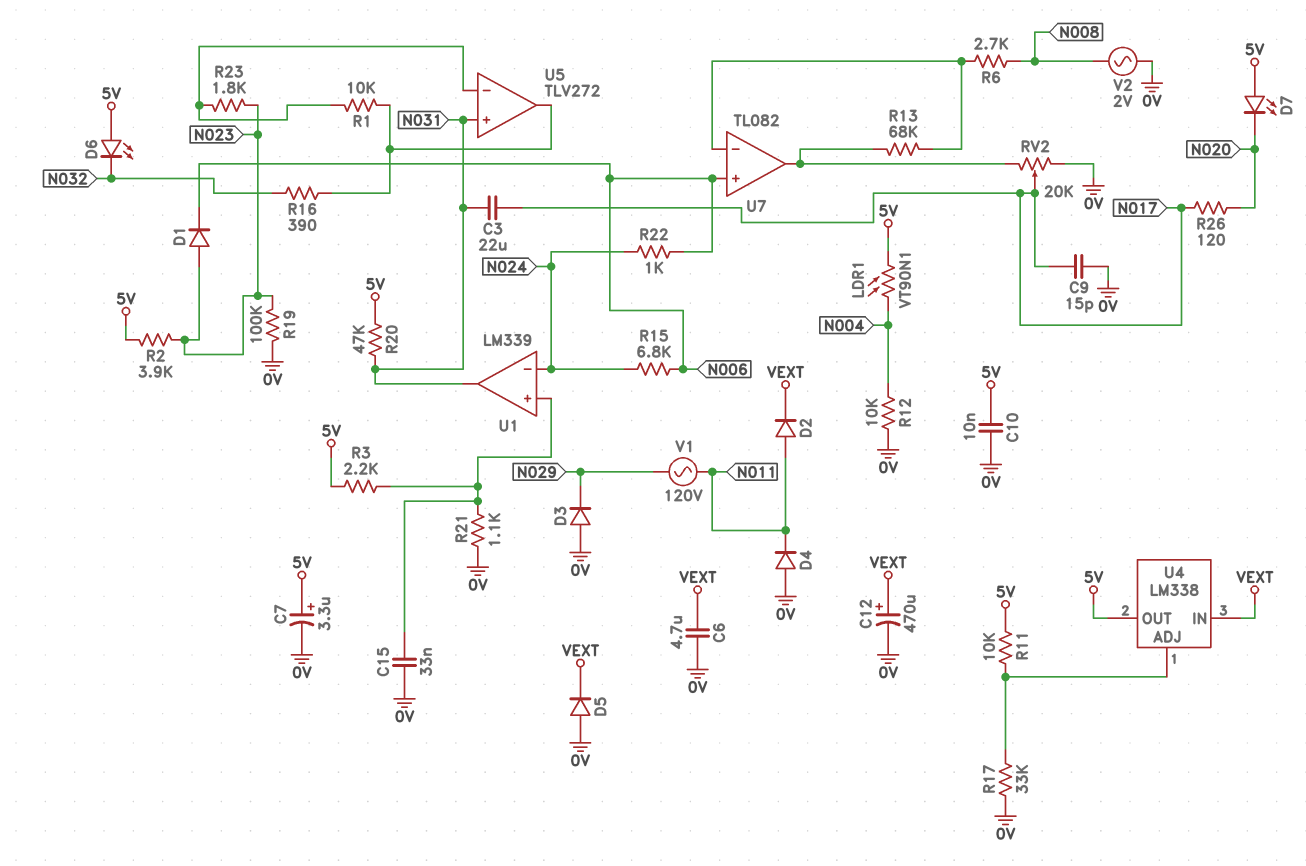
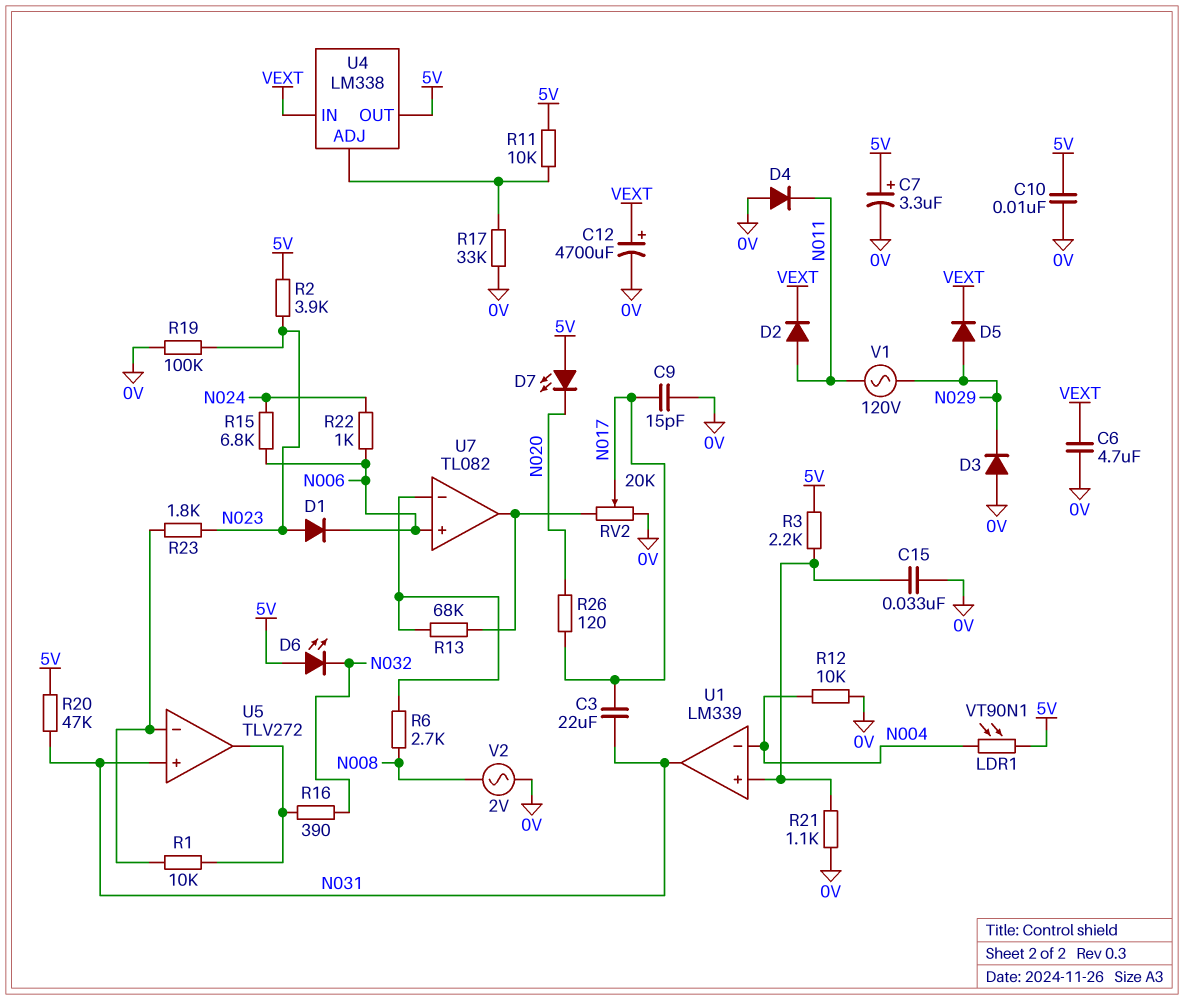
C12: 470uF (plus VEXT, minus 0V) -> 4700uF (plus VEXT, minus 0V)
D5: diode (A 0V, K VEXT) -> diode (A N029, K VEXT)
U1 pin in-: N024 -> N004

